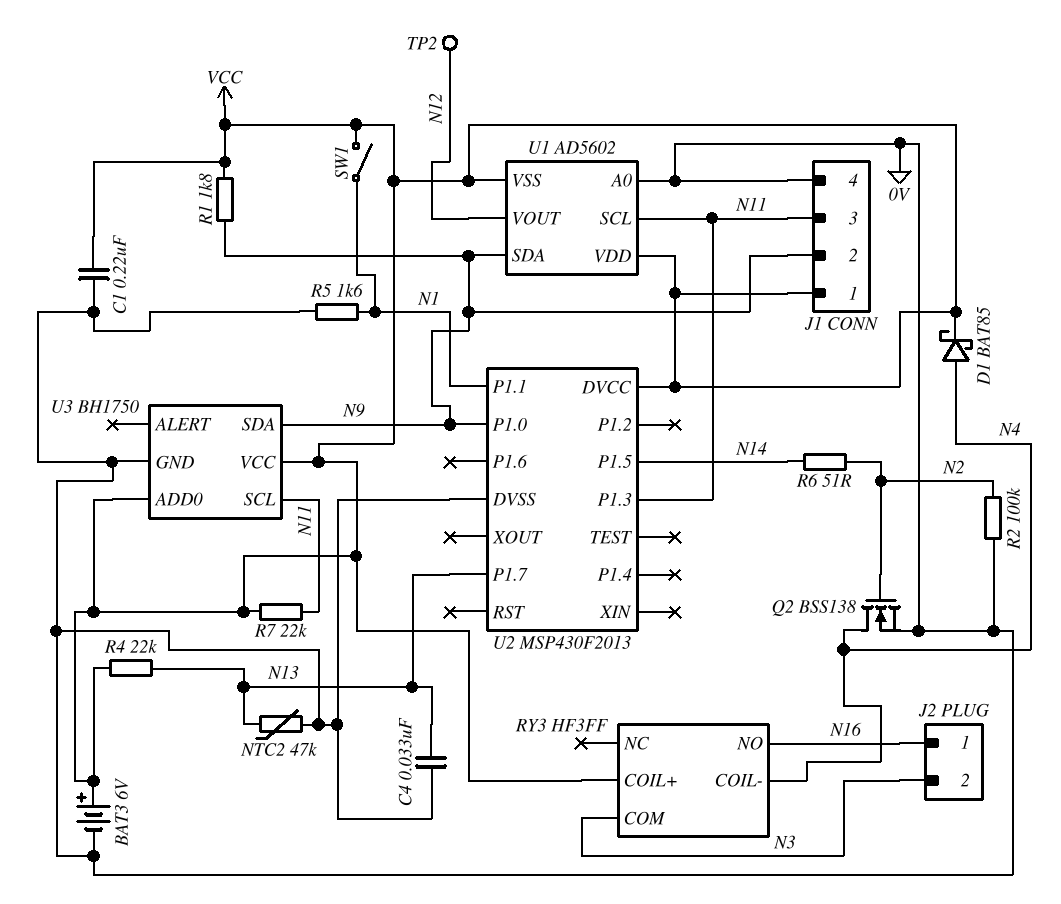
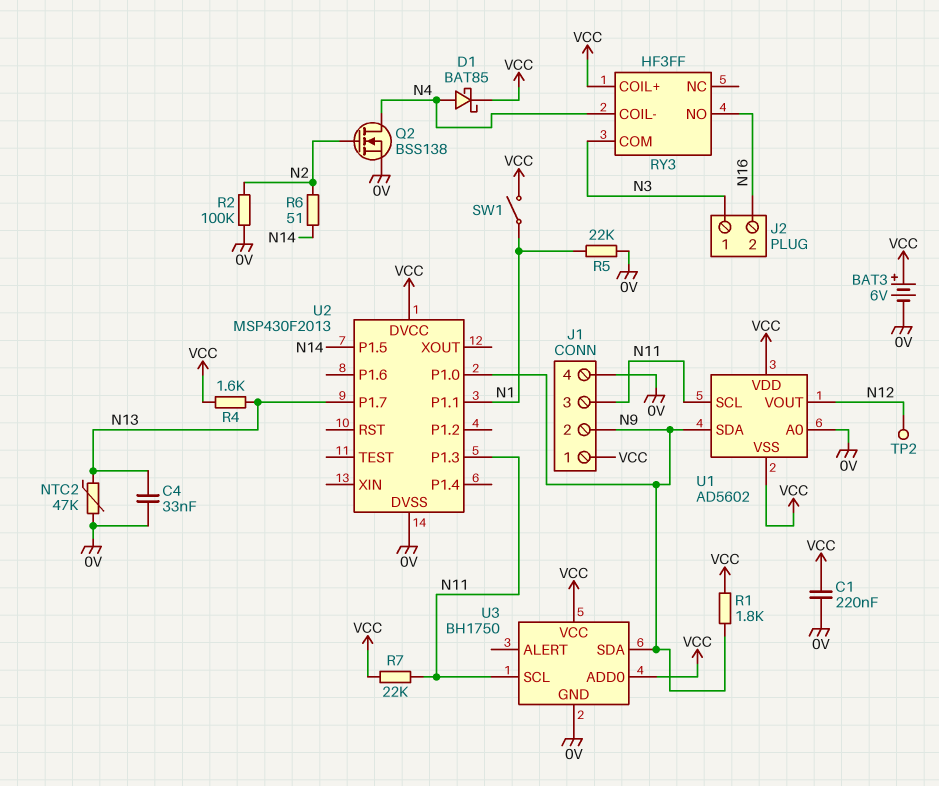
J2 pin 1: N16 -> N3
J2 pin 2: N3 -> N16
R4: 22k (N13, VCC) -> 1.6k (N13, VCC)
R5: 1.6k (0V, N1) -> 22k (0V, N1)

